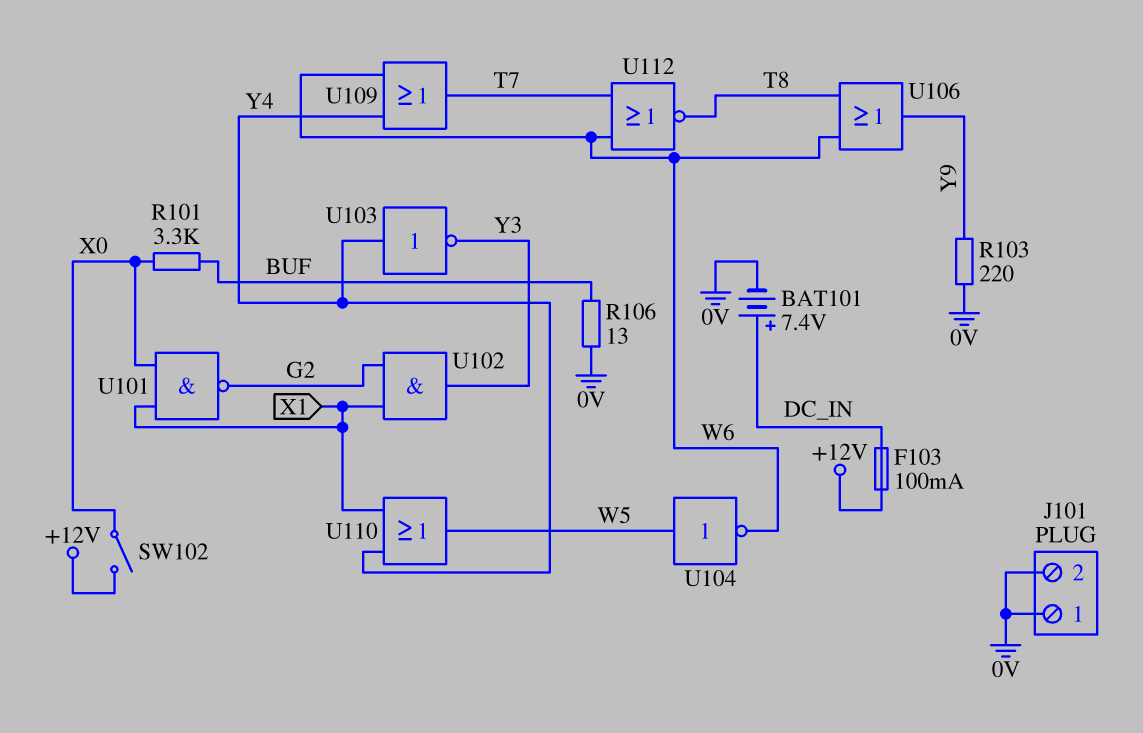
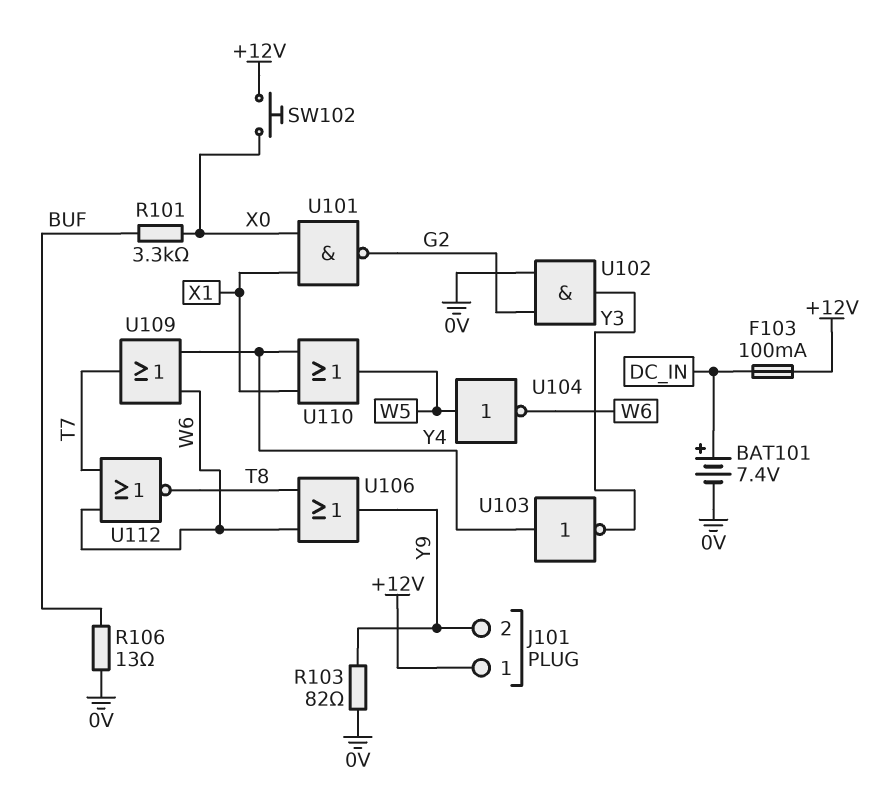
J101 pin 1: 0V -> +12V
J101 pin 2: 0V -> Y9
R103: 220 (0V, Y9) -> 82 (0V, Y9)
SW102: switch (+12V, X0) -> button (+12V, X0)
U102: AND (in G2, in X1, out Y3) -> AND (in 0V, in G2, out Y3)

